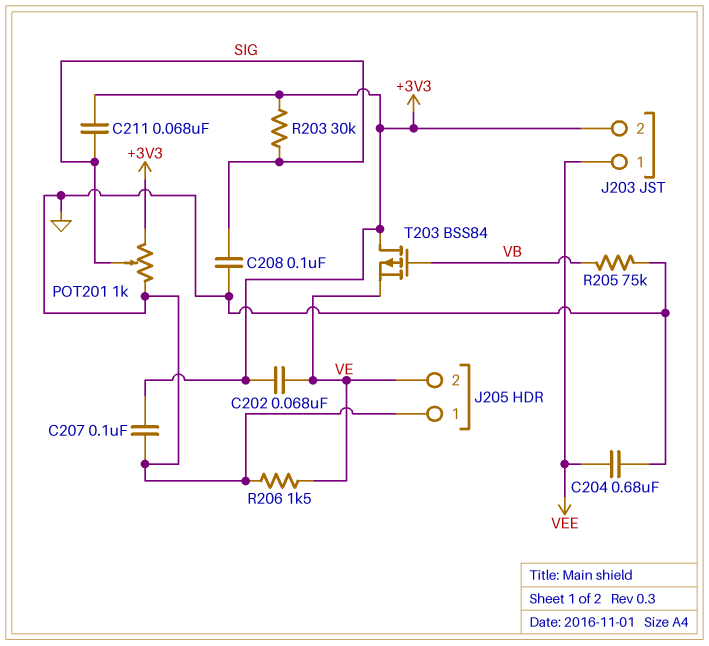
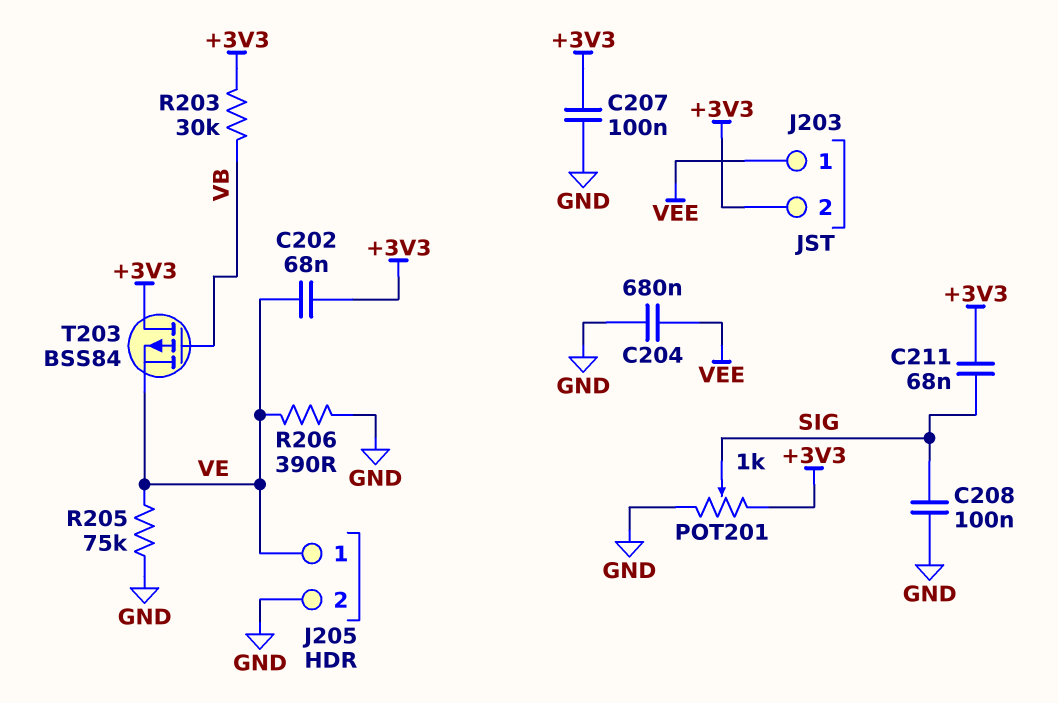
J205 pin 1: GND -> VE
J205 pin 2: VE -> GND
R203: 30k (+3V3, SIG) -> 30k (+3V3, VB)
R205: 75k (GND, VB) -> 75k (GND, VE)
R206: 1.5k (GND, VE) -> 390 (GND, VE)

